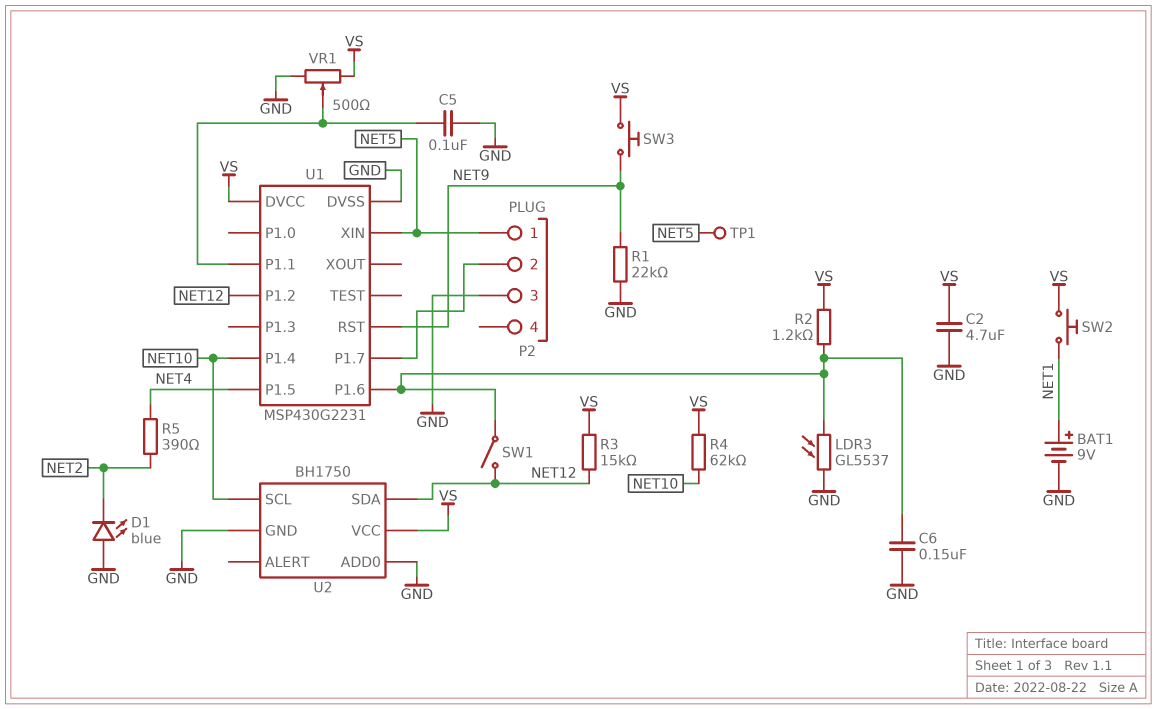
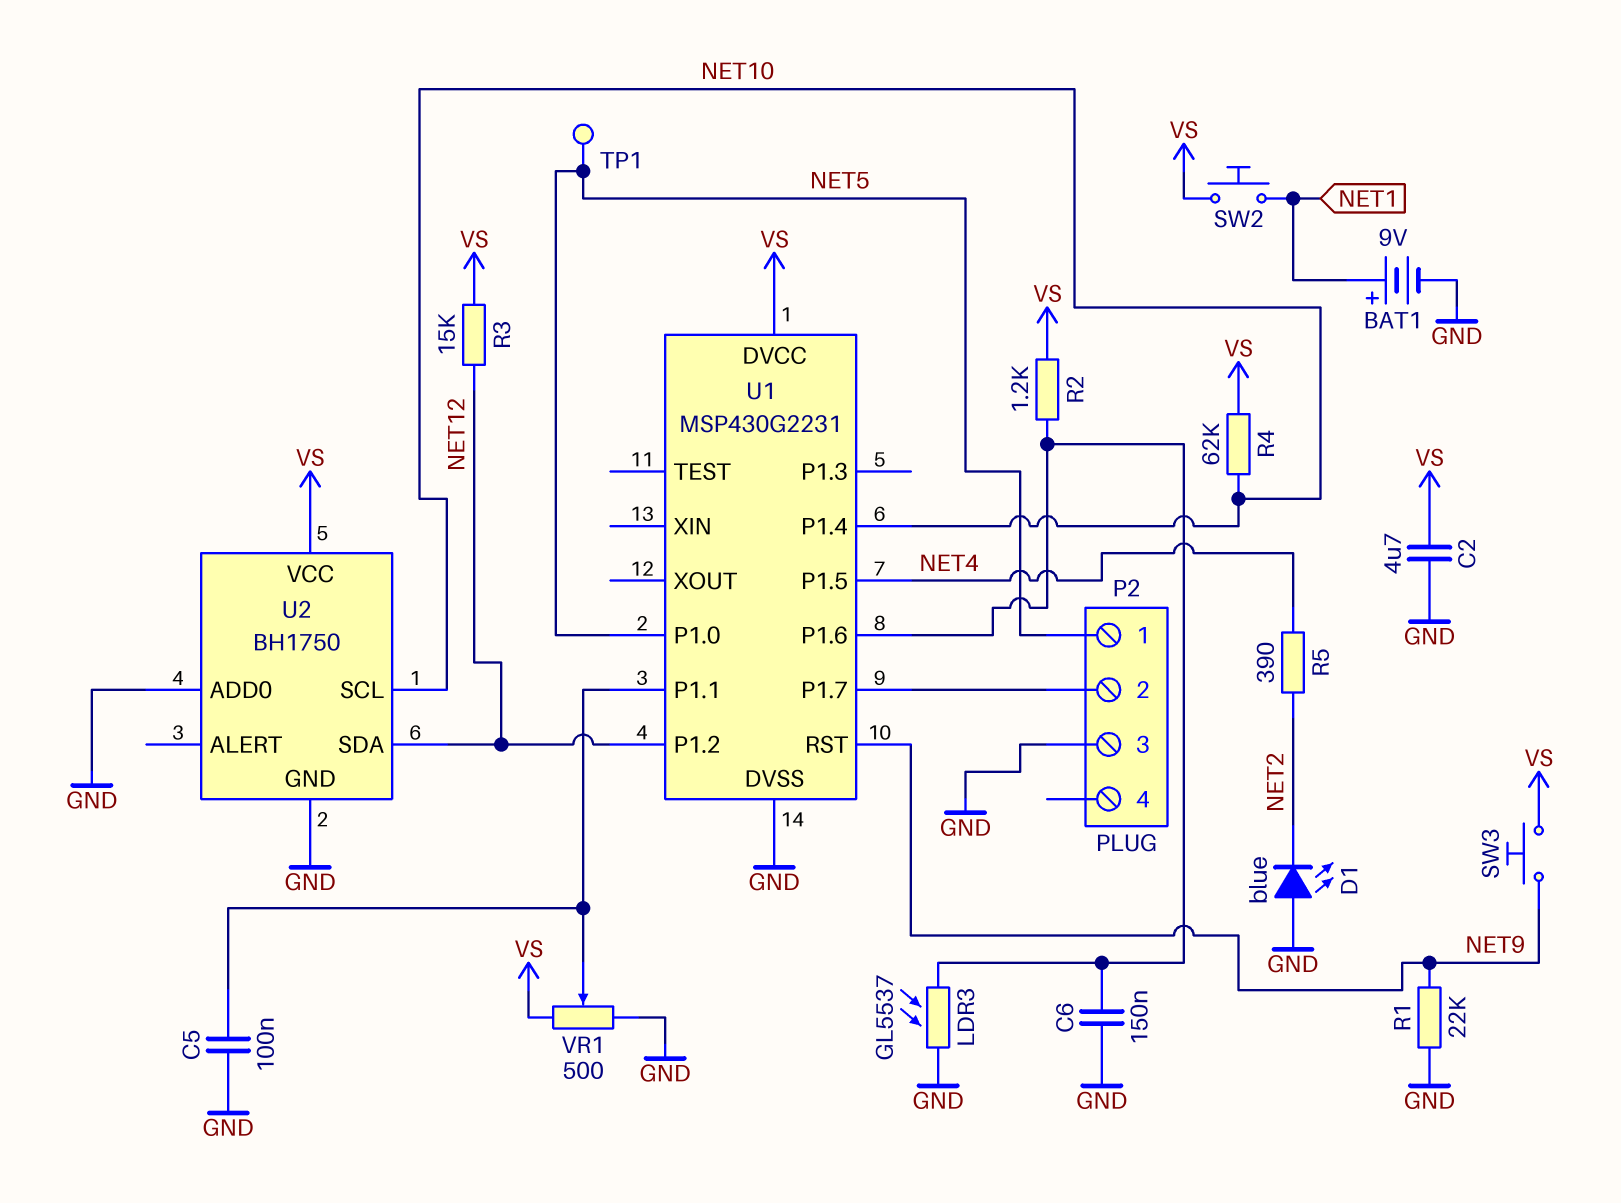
SW1: switch (NET12, U1/P1.6) -> none
U1 pin P1.0: none -> NET5
U1 pin XIN: NET5 -> none

